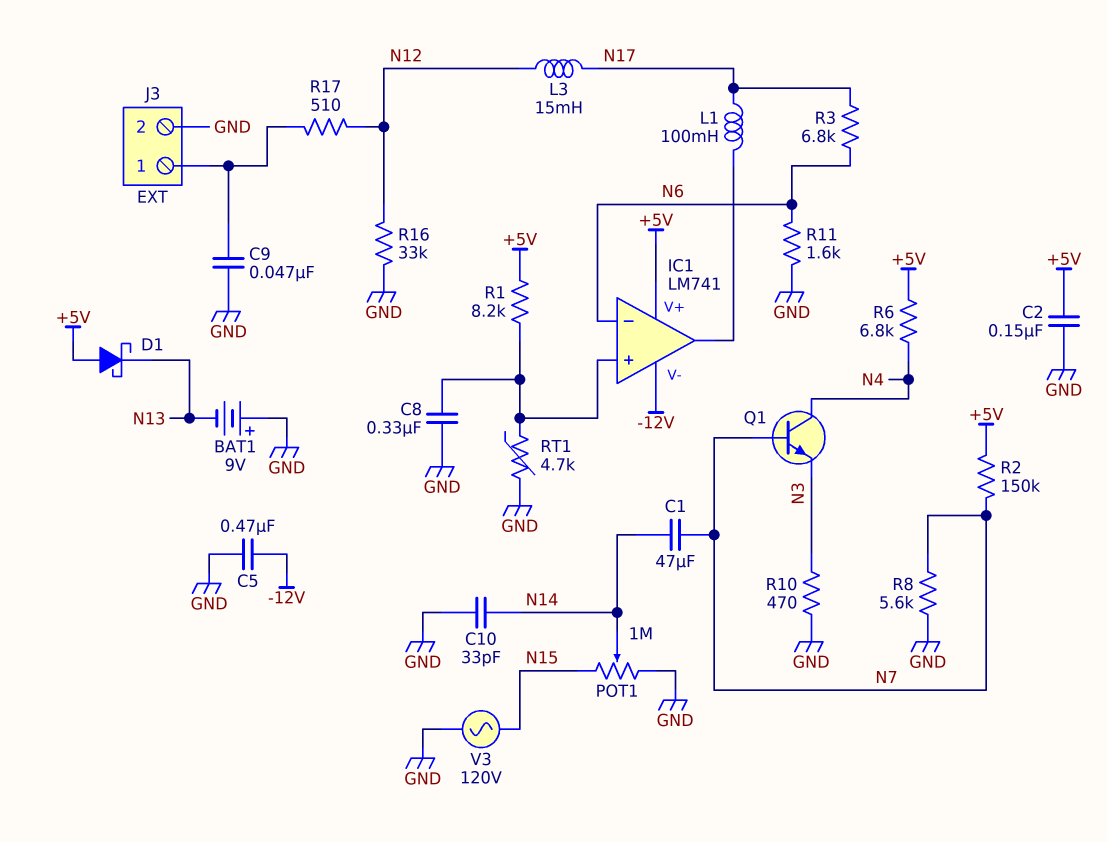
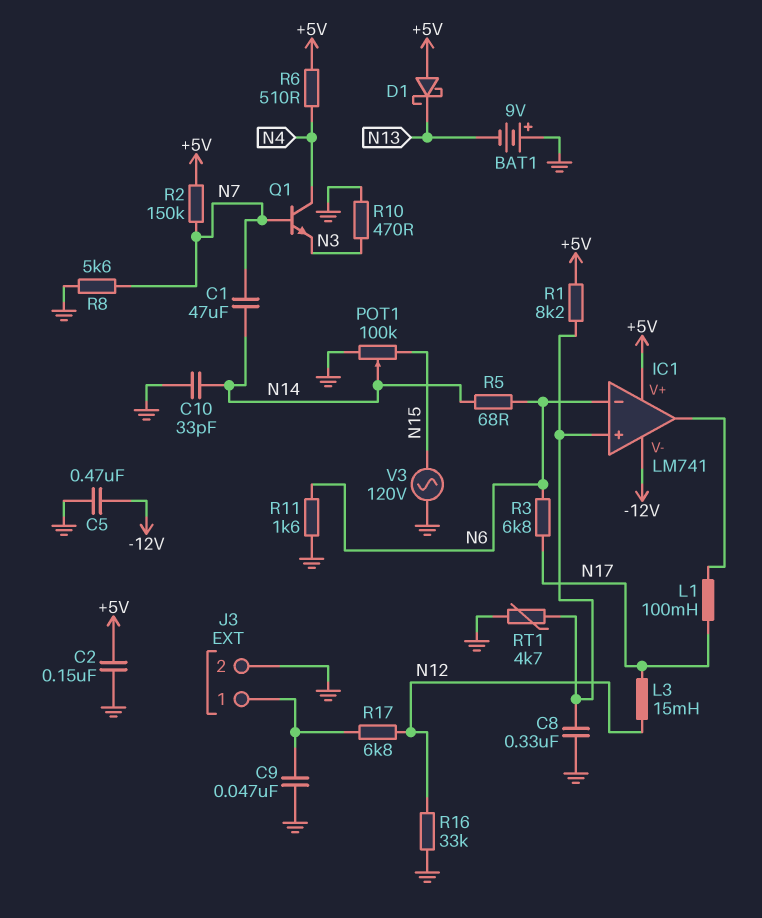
POT1: 1M (GND, N15, wiper N14) -> 100k (GND, N15, wiper N14)
R5: none -> 68 (N6, N14)
R6: 6.8k (+5V, N4) -> 510 (+5V, N4)
R17: 510 (J3/1, N12) -> 6.8k (J3/1, N12)

